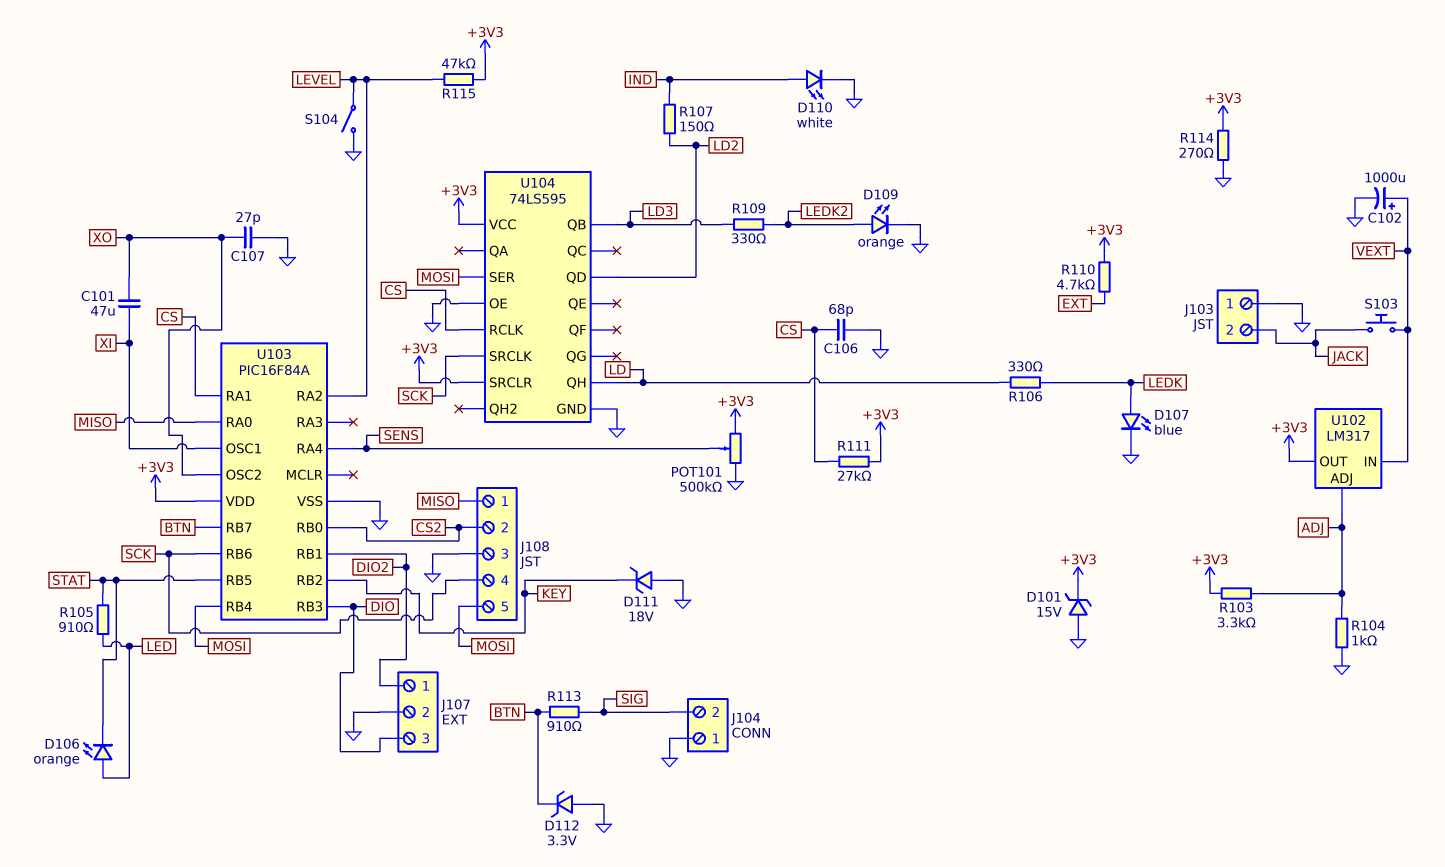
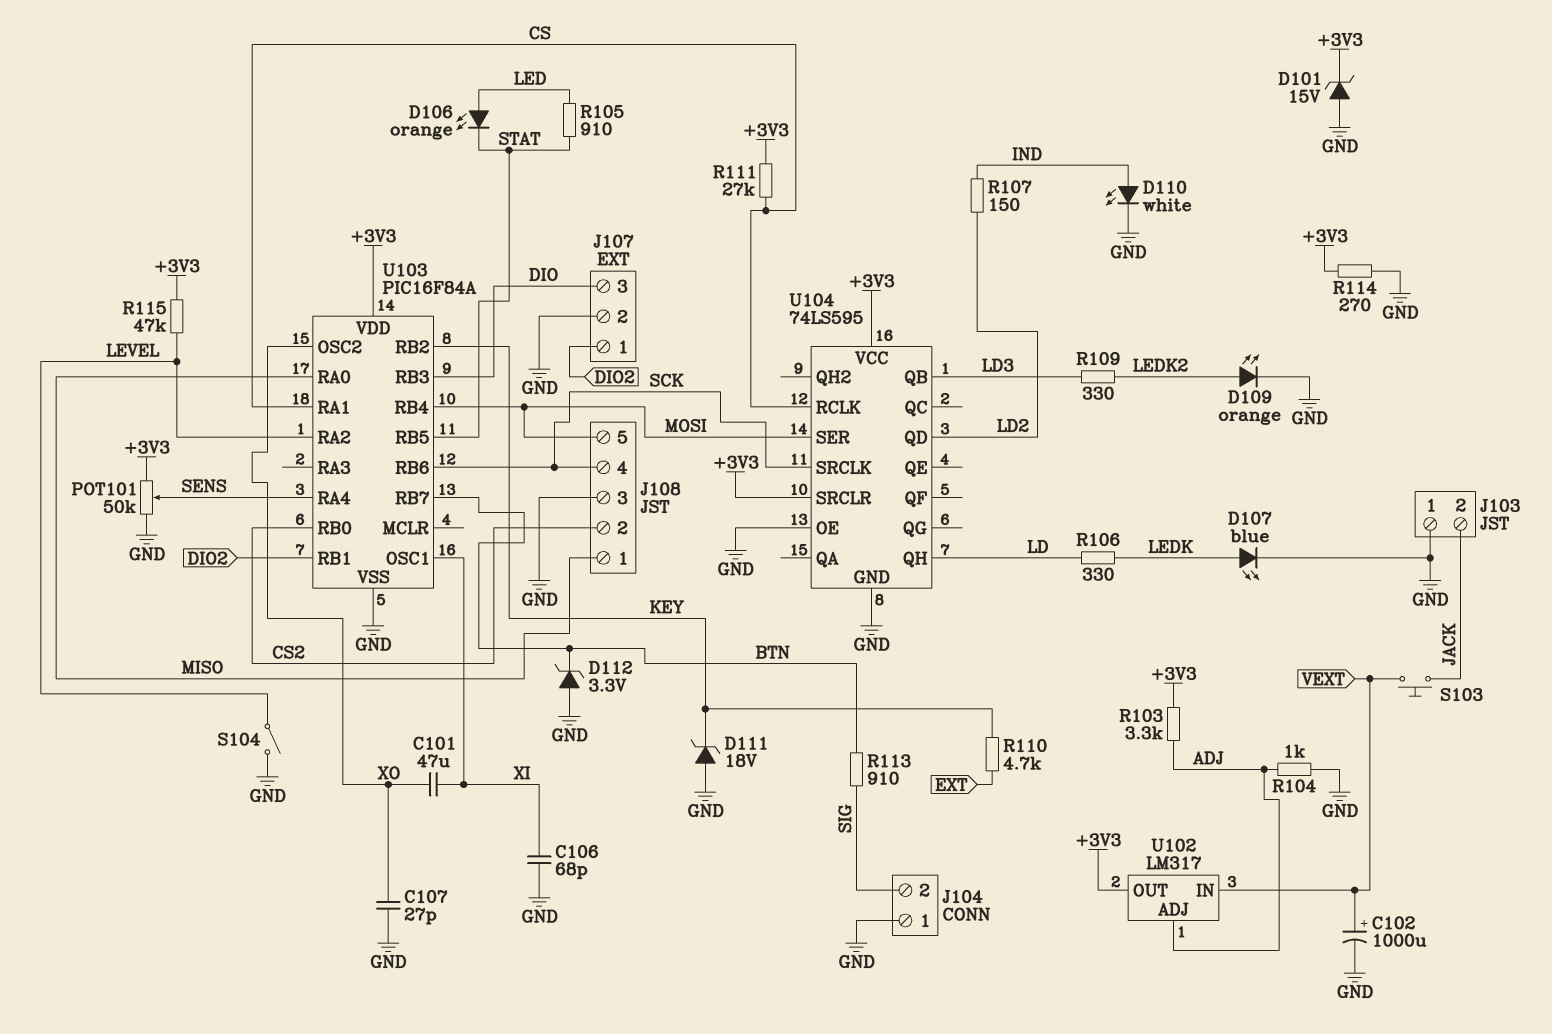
C106: 68pF (CS, GND) -> 68pF (GND, XI)
POT101: 500k (+3V3, GND, wiper SENS) -> 50k (+3V3, GND, wiper SENS)
R110: 4.7k (+3V3, EXT) -> 4.7k (EXT, KEY)

